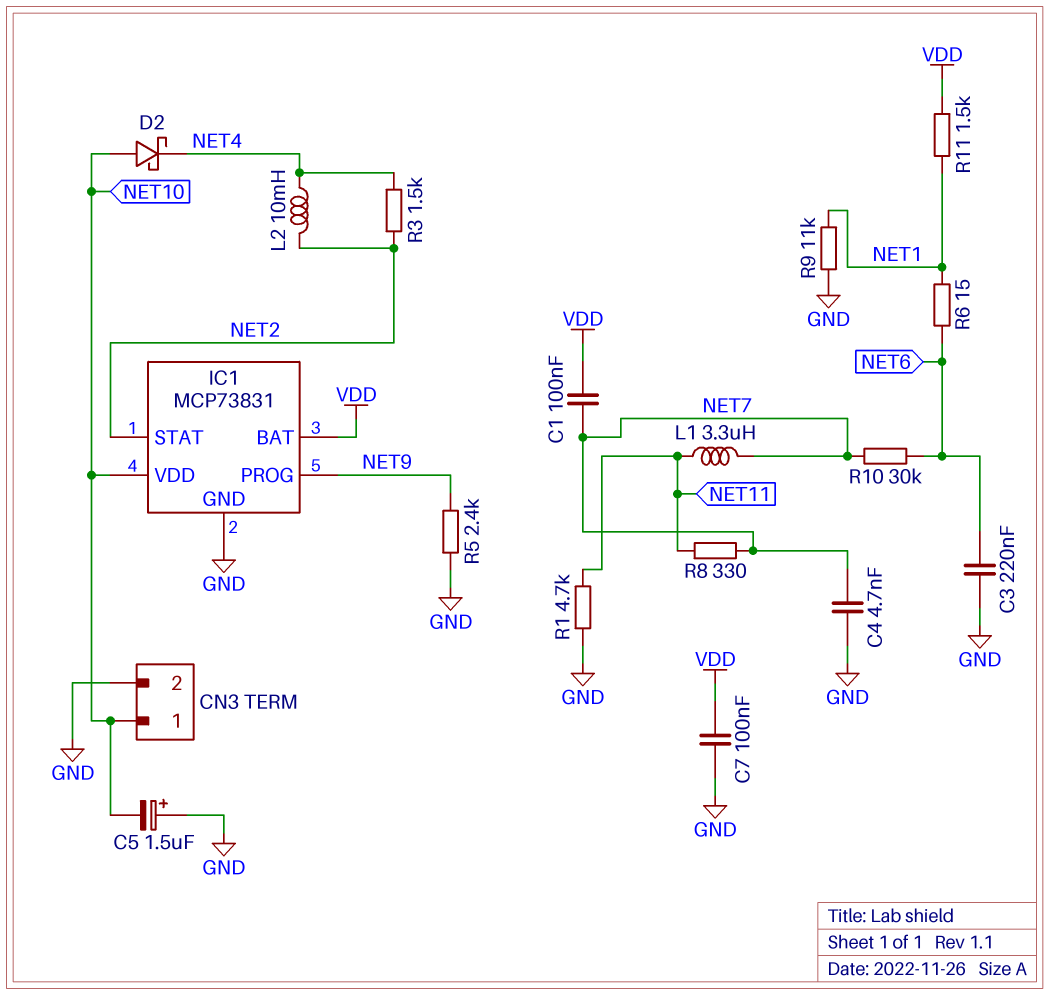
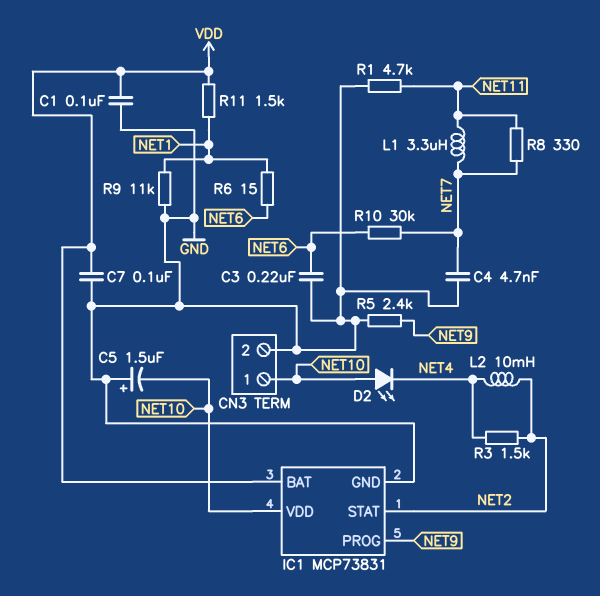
C1: 100nF (NET7, VDD) -> 100nF (GND, VDD)
D2: schottky (A NET10, K NET4) -> LED (A NET10, K NET4)

